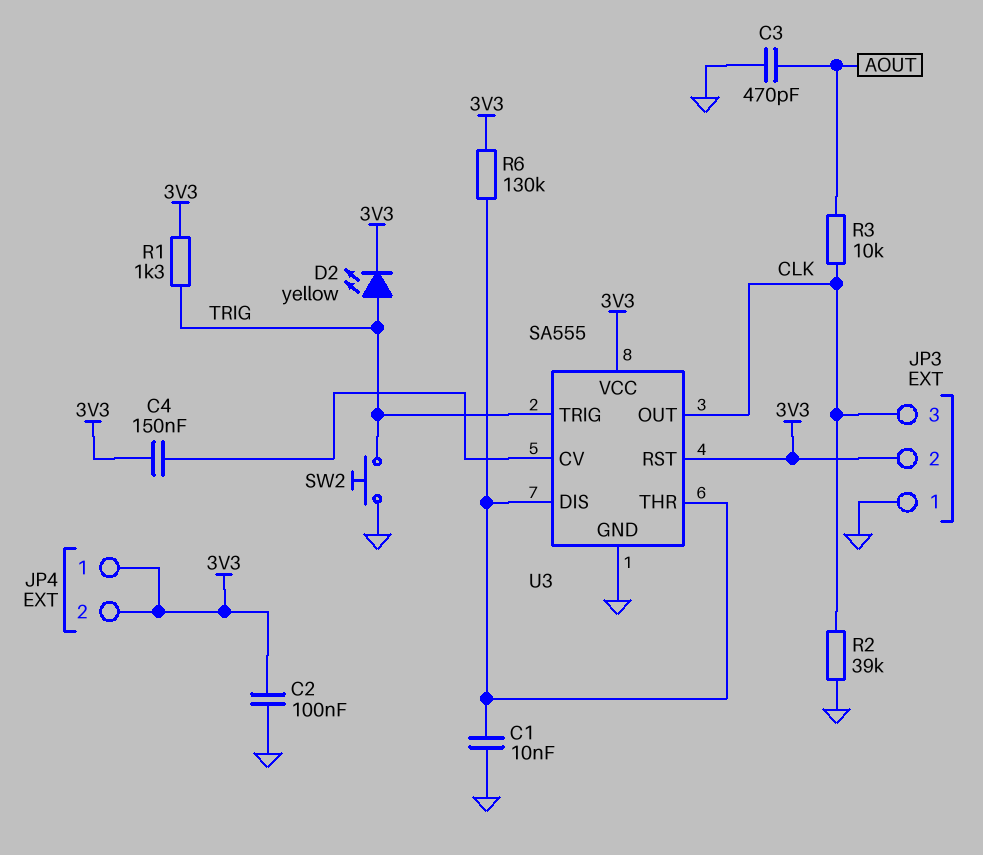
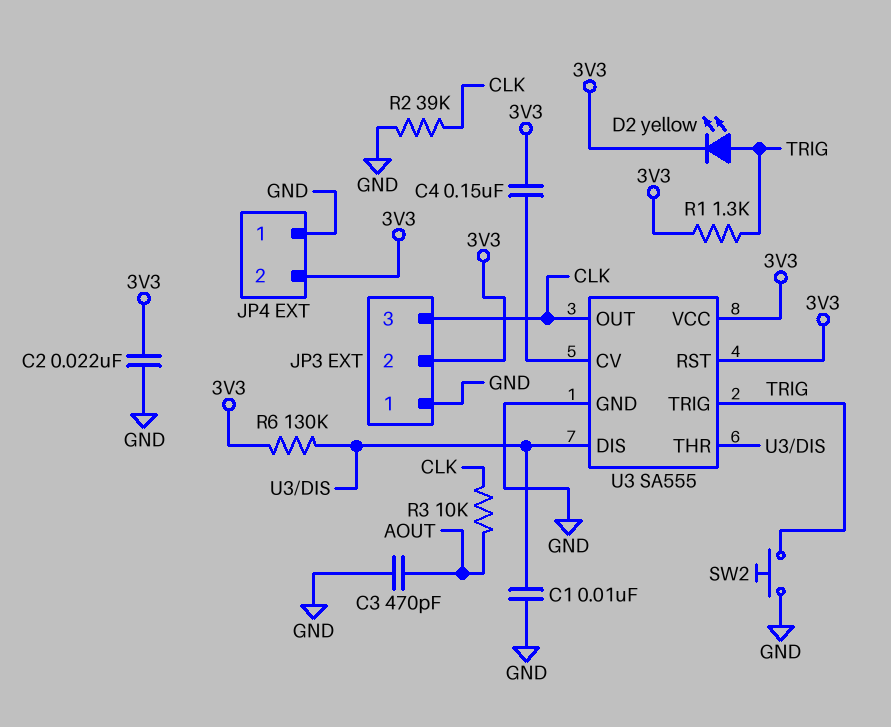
C2: 100nF (3V3, GND) -> 22nF (3V3, GND)
JP4 pin 1: 3V3 -> GND

